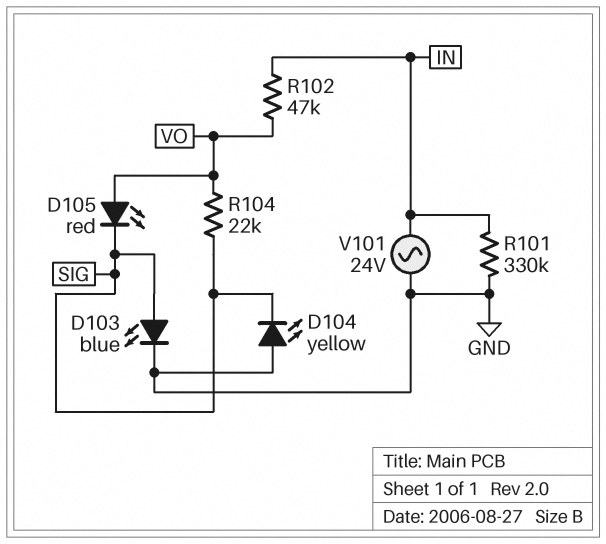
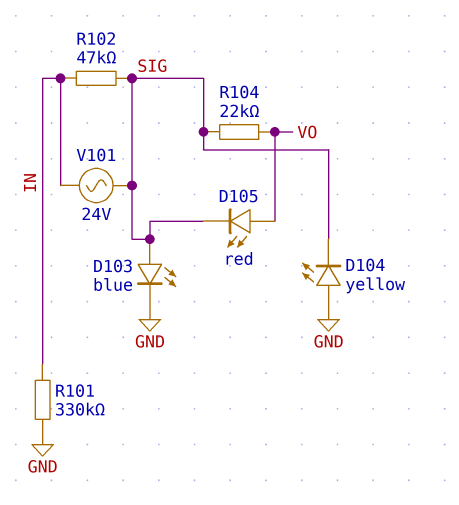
R102: 47k (IN, VO) -> 47k (IN, SIG)
V101: AC 24V (GND, IN) -> AC 24V (IN, SIG)

